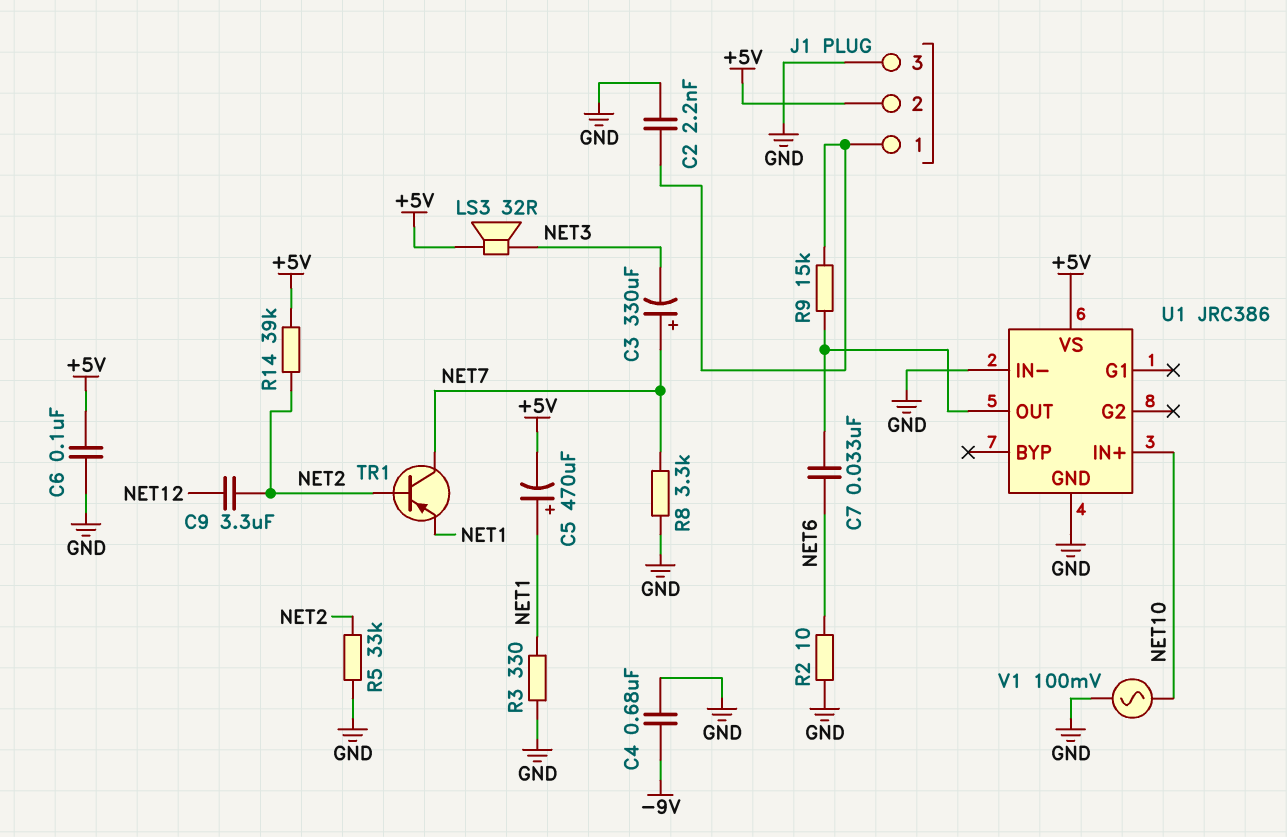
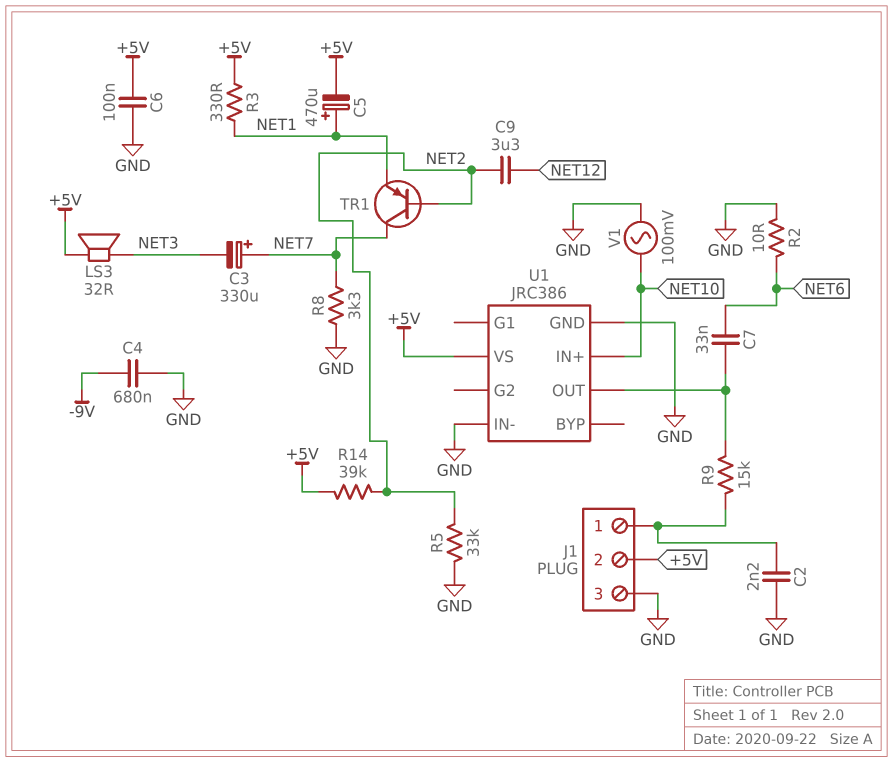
R3: 330 (GND, NET1) -> 330 (+5V, NET1)

